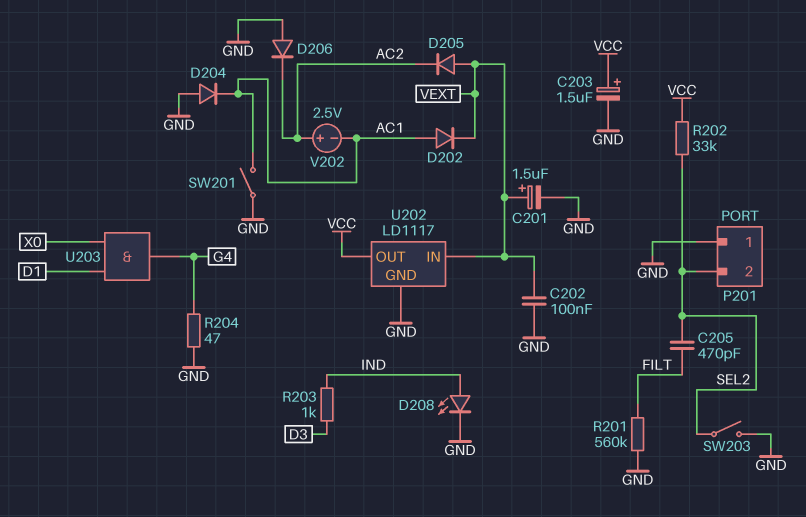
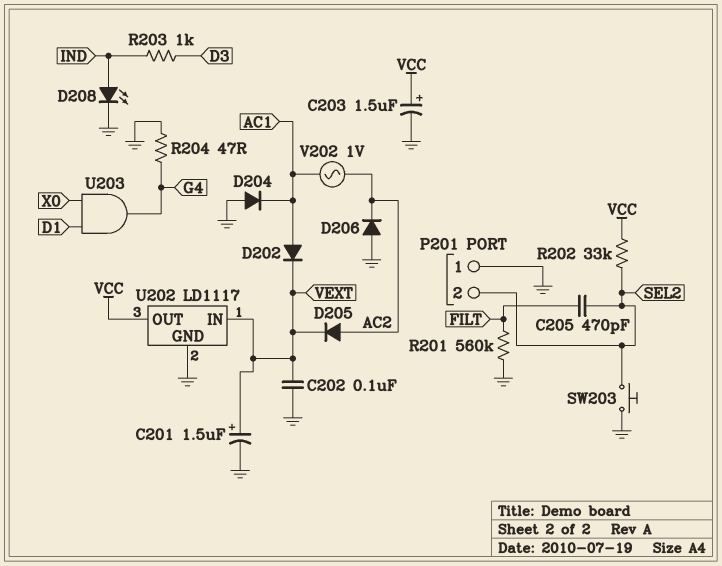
D205: diode (A VEXT, K AC2) -> diode (A AC2, K VEXT)
SW201: switch (AC1, GND) -> none
SW203: switch (GND, SEL2) -> button (GND, SEL2)
V202: 2.5V (plus AC2, minus AC1) -> AC 1V (AC1, AC2)

